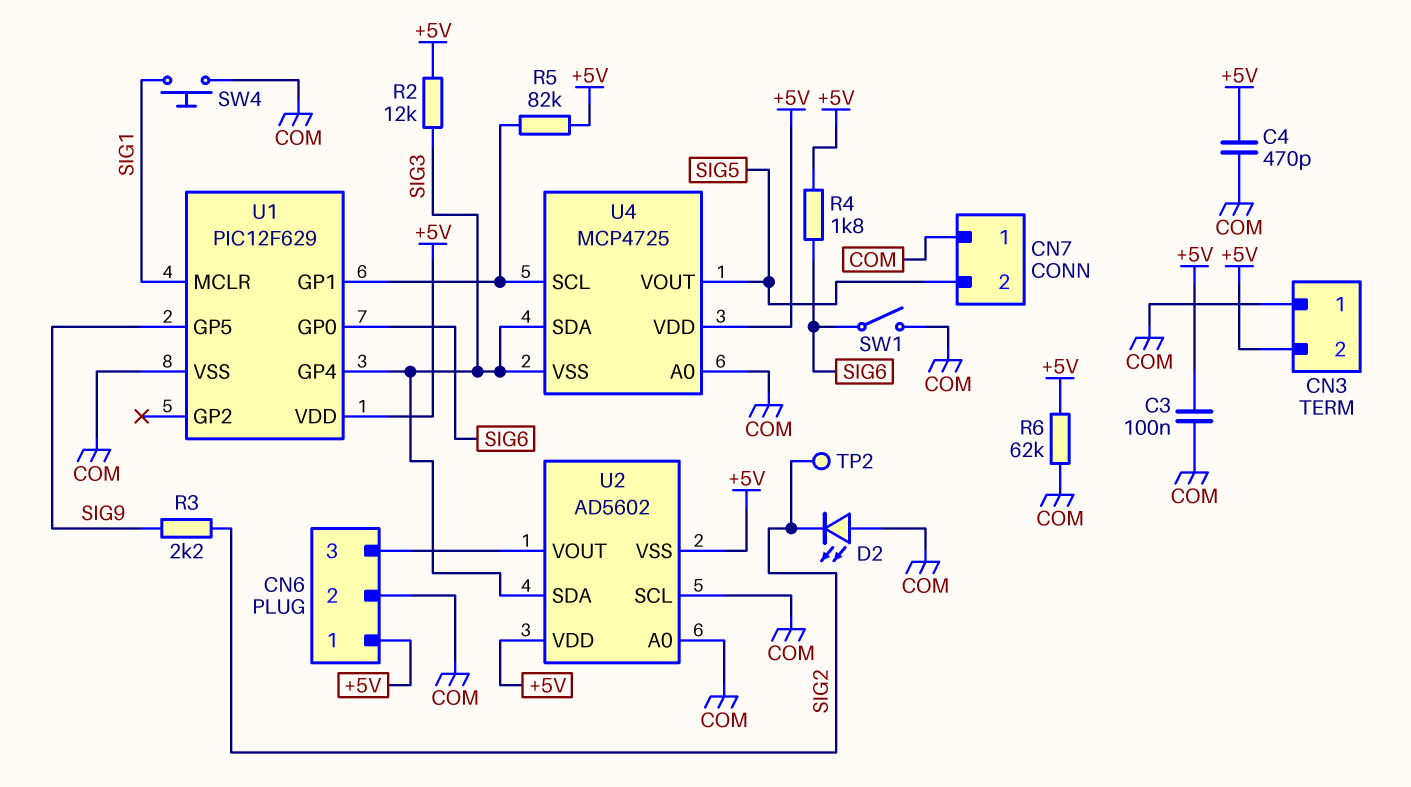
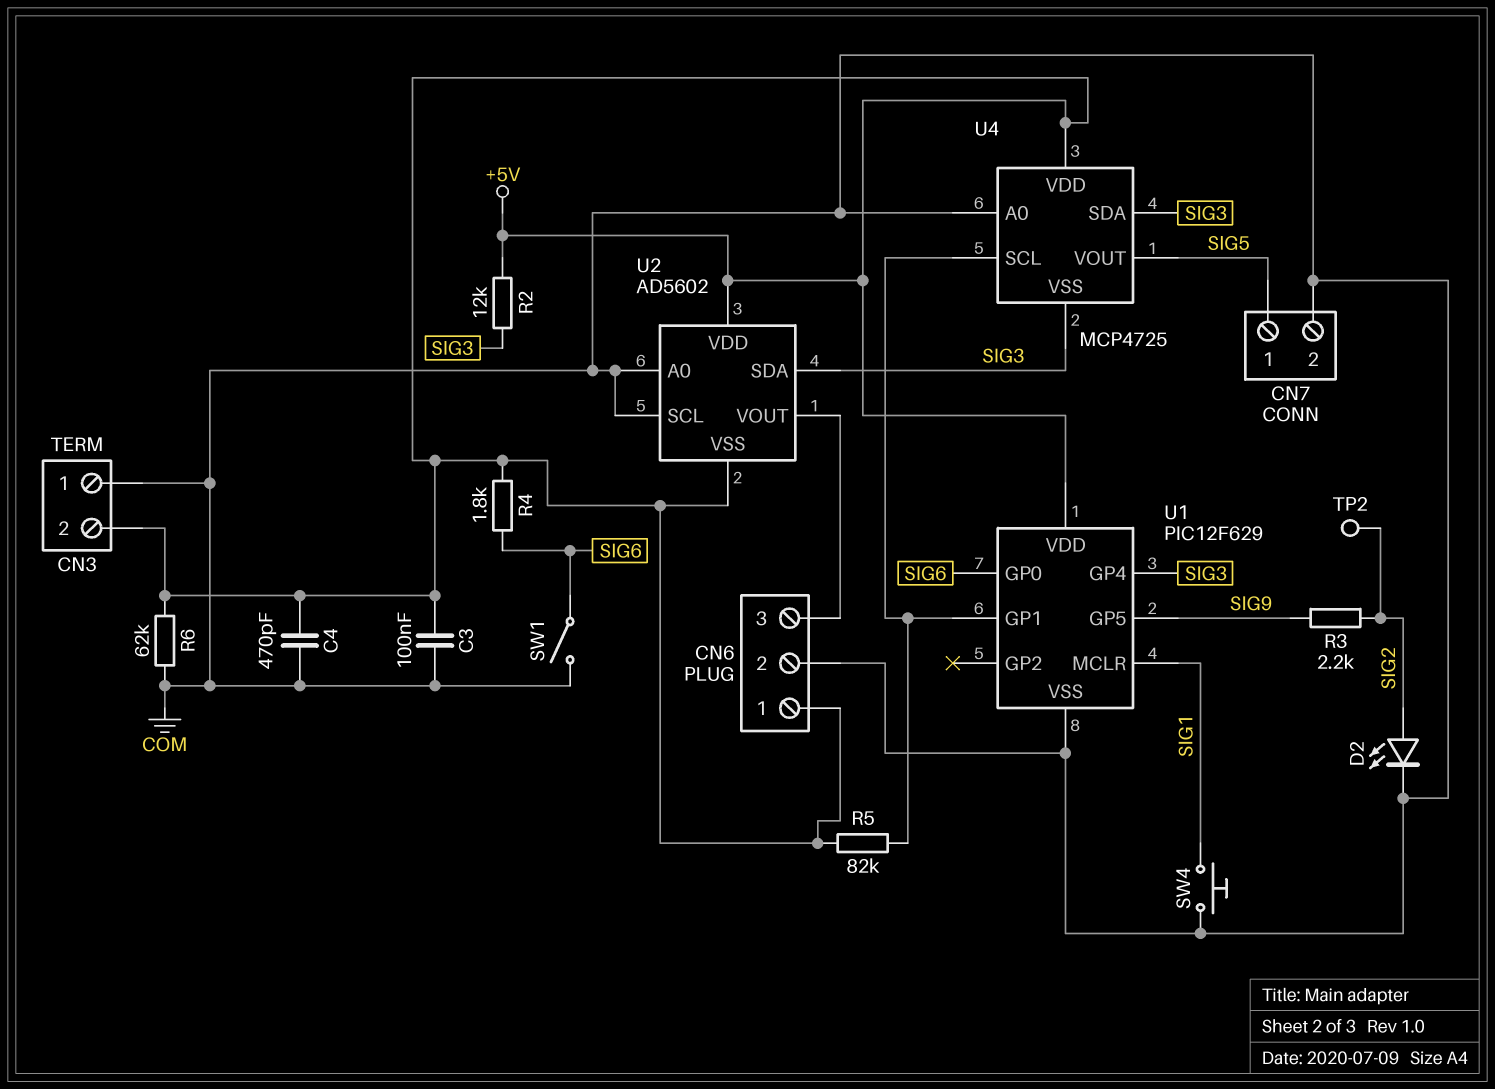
CN7 pin 1: COM -> SIG5
CN7 pin 2: SIG5 -> COM
D2: LED (A COM, K SIG2) -> LED (A SIG2, K COM)

